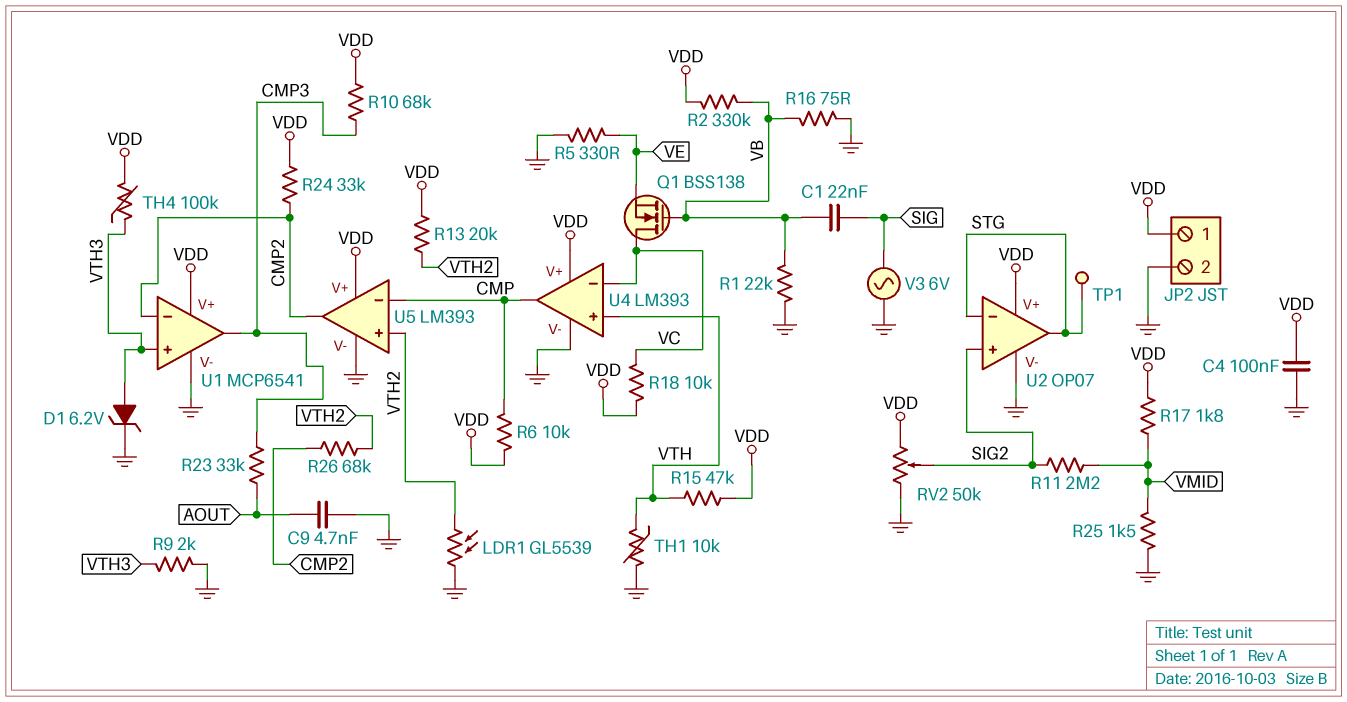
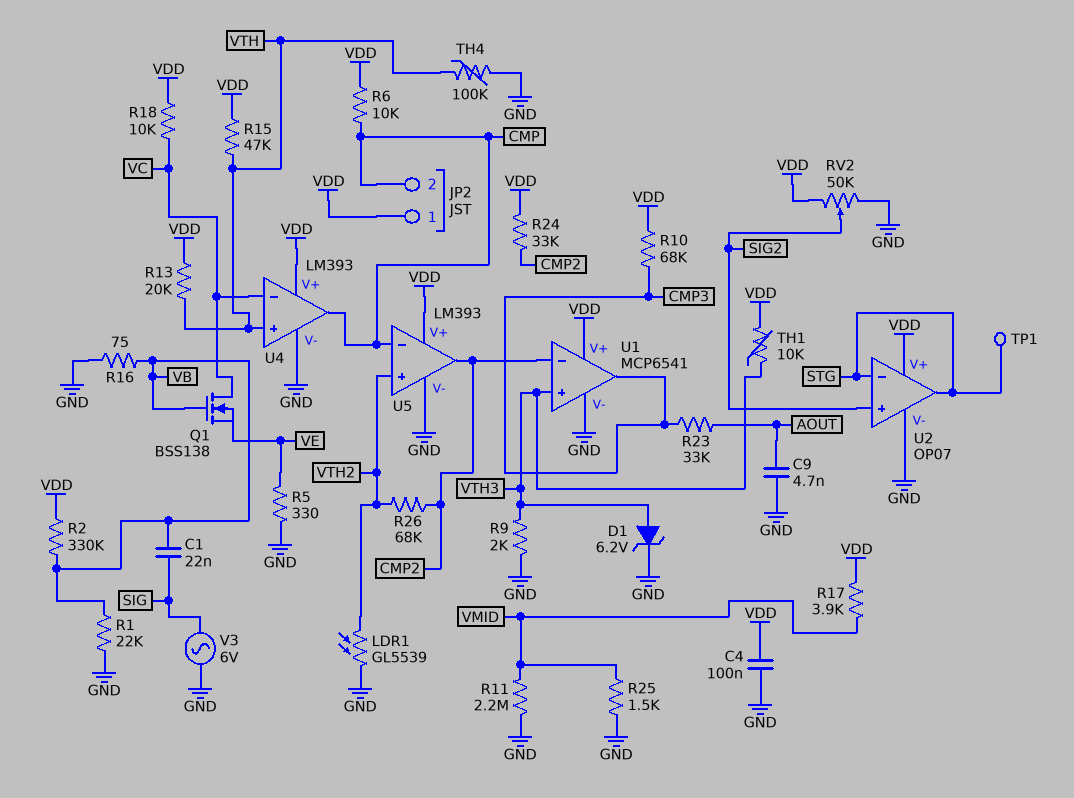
JP2 pin 2: GND -> CMP
R11: 2.2M (SIG2, VMID) -> 2.2M (GND, VMID)
R13: 20k (VDD, VTH2) -> 20k (VDD, VTH)
R17: 1.8k (VDD, VMID) -> 3.9k (VDD, VMID)
TH1: 10k (GND, VTH) -> 10k (VDD, VTH3)
TH4: 100k (VDD, VTH3) -> 100k (GND, VTH)

